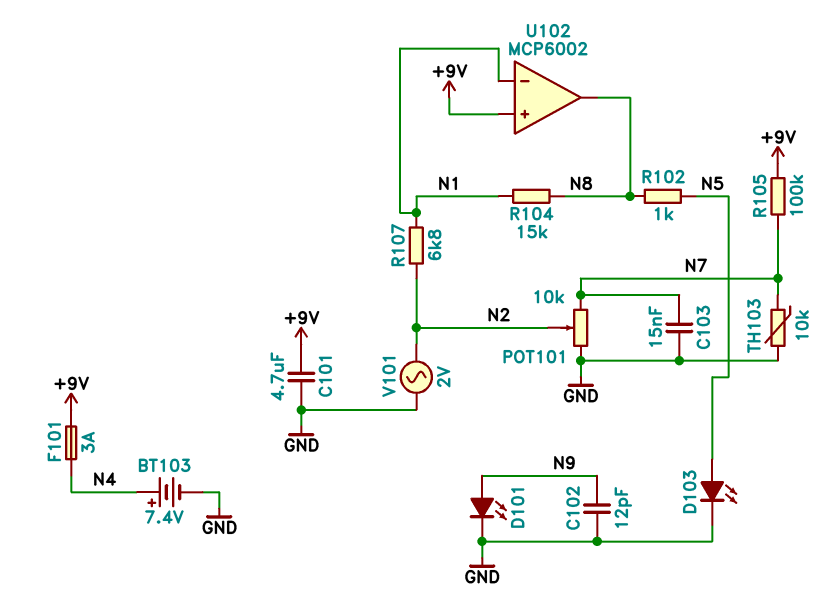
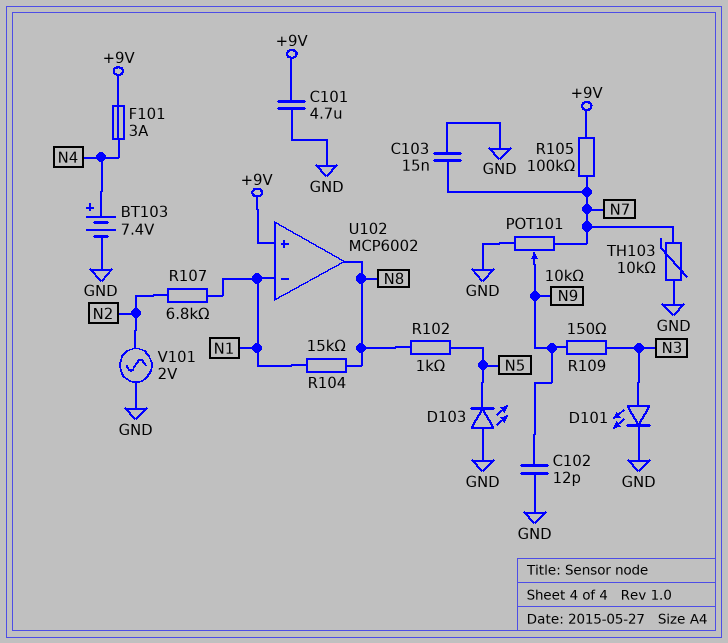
D101: LED (A N9, K GND) -> LED (A N3, K GND)
D103: LED (A N5, K GND) -> LED (A GND, K N5)
POT101: 10k (GND, N7, wiper N2) -> 10k (GND, N7, wiper N9)
R109: none -> 150 (N3, N9)

